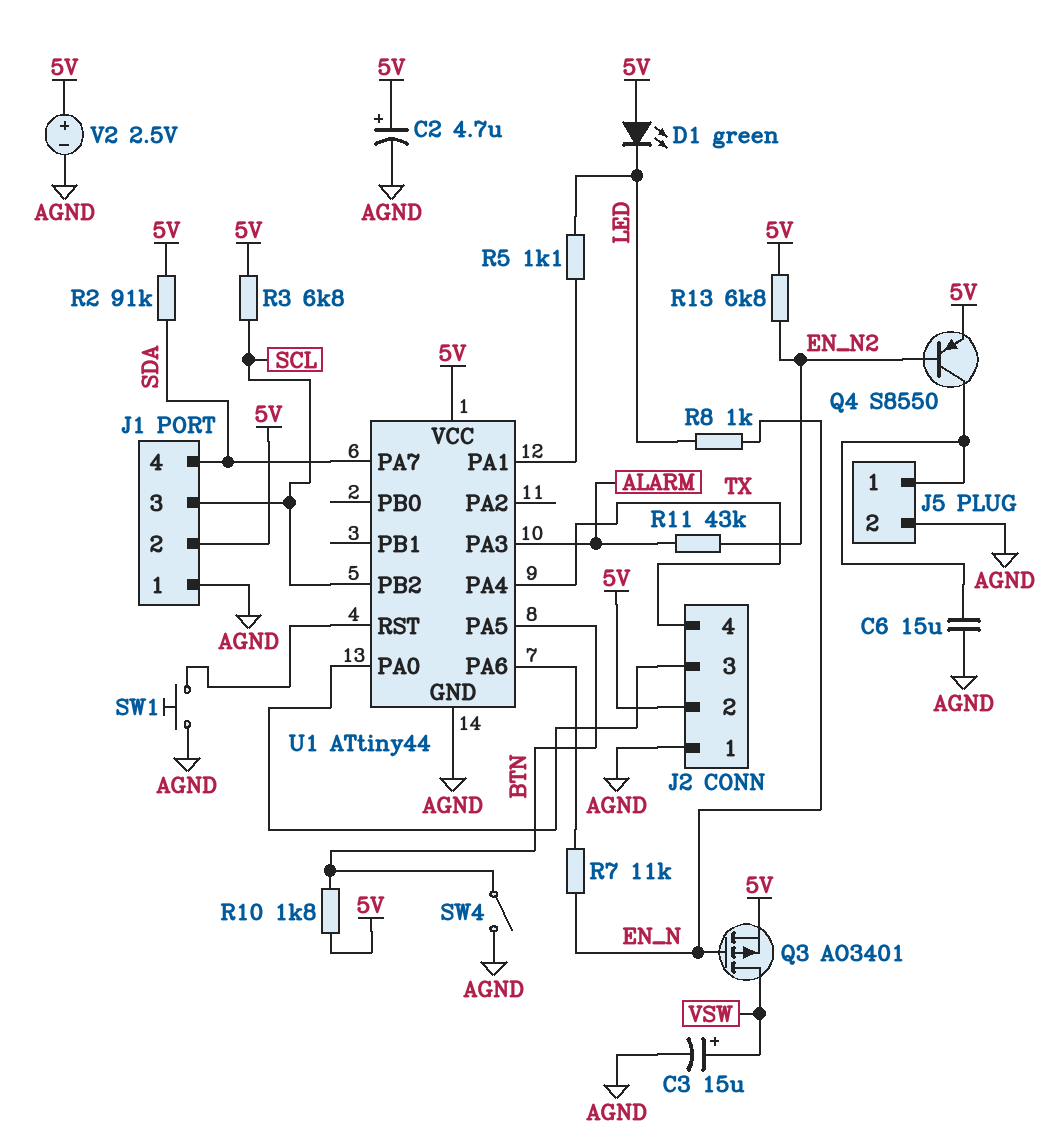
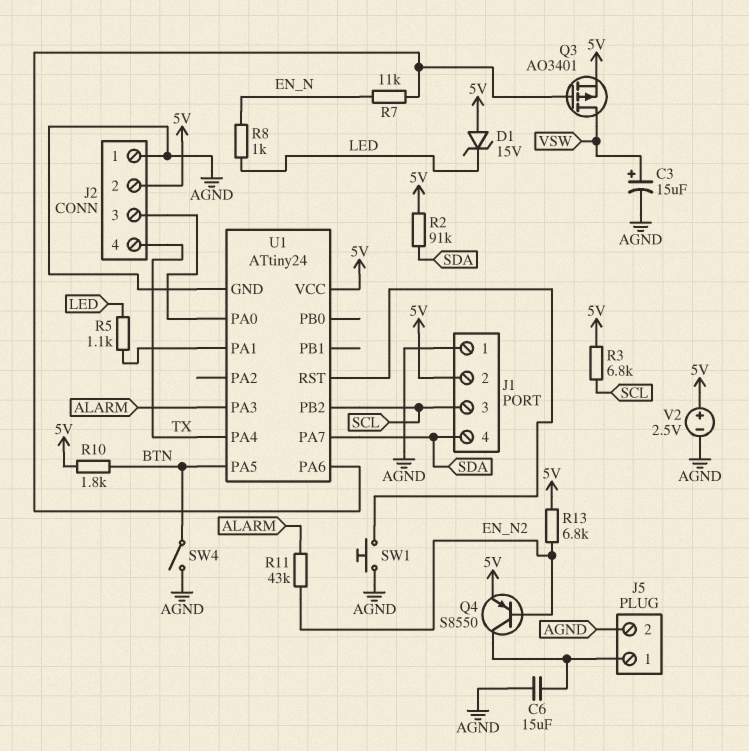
C2: 4.7uF (plus 5V, minus AGND) -> none
D1: LED green (A 5V, K LED) -> zener 15V (A 5V, K LED)
Q3: PMOS AO3401 (G EN_N, D VSW, S 5V) -> PMOS AO3401 (G U1/PA6, D VSW, S 5V)
U1: ATtiny44 -> ATtiny24

